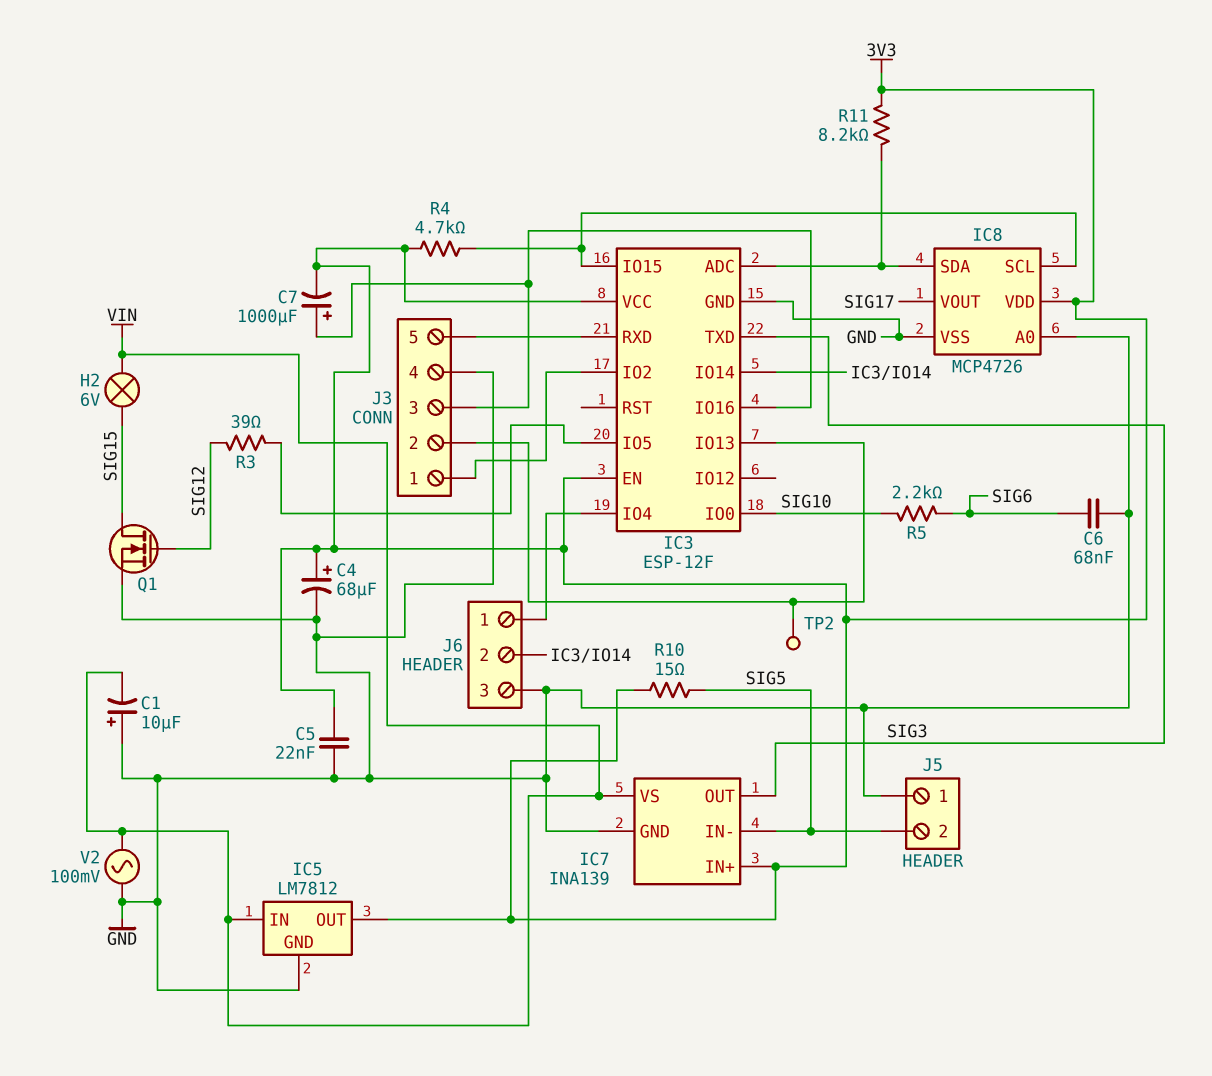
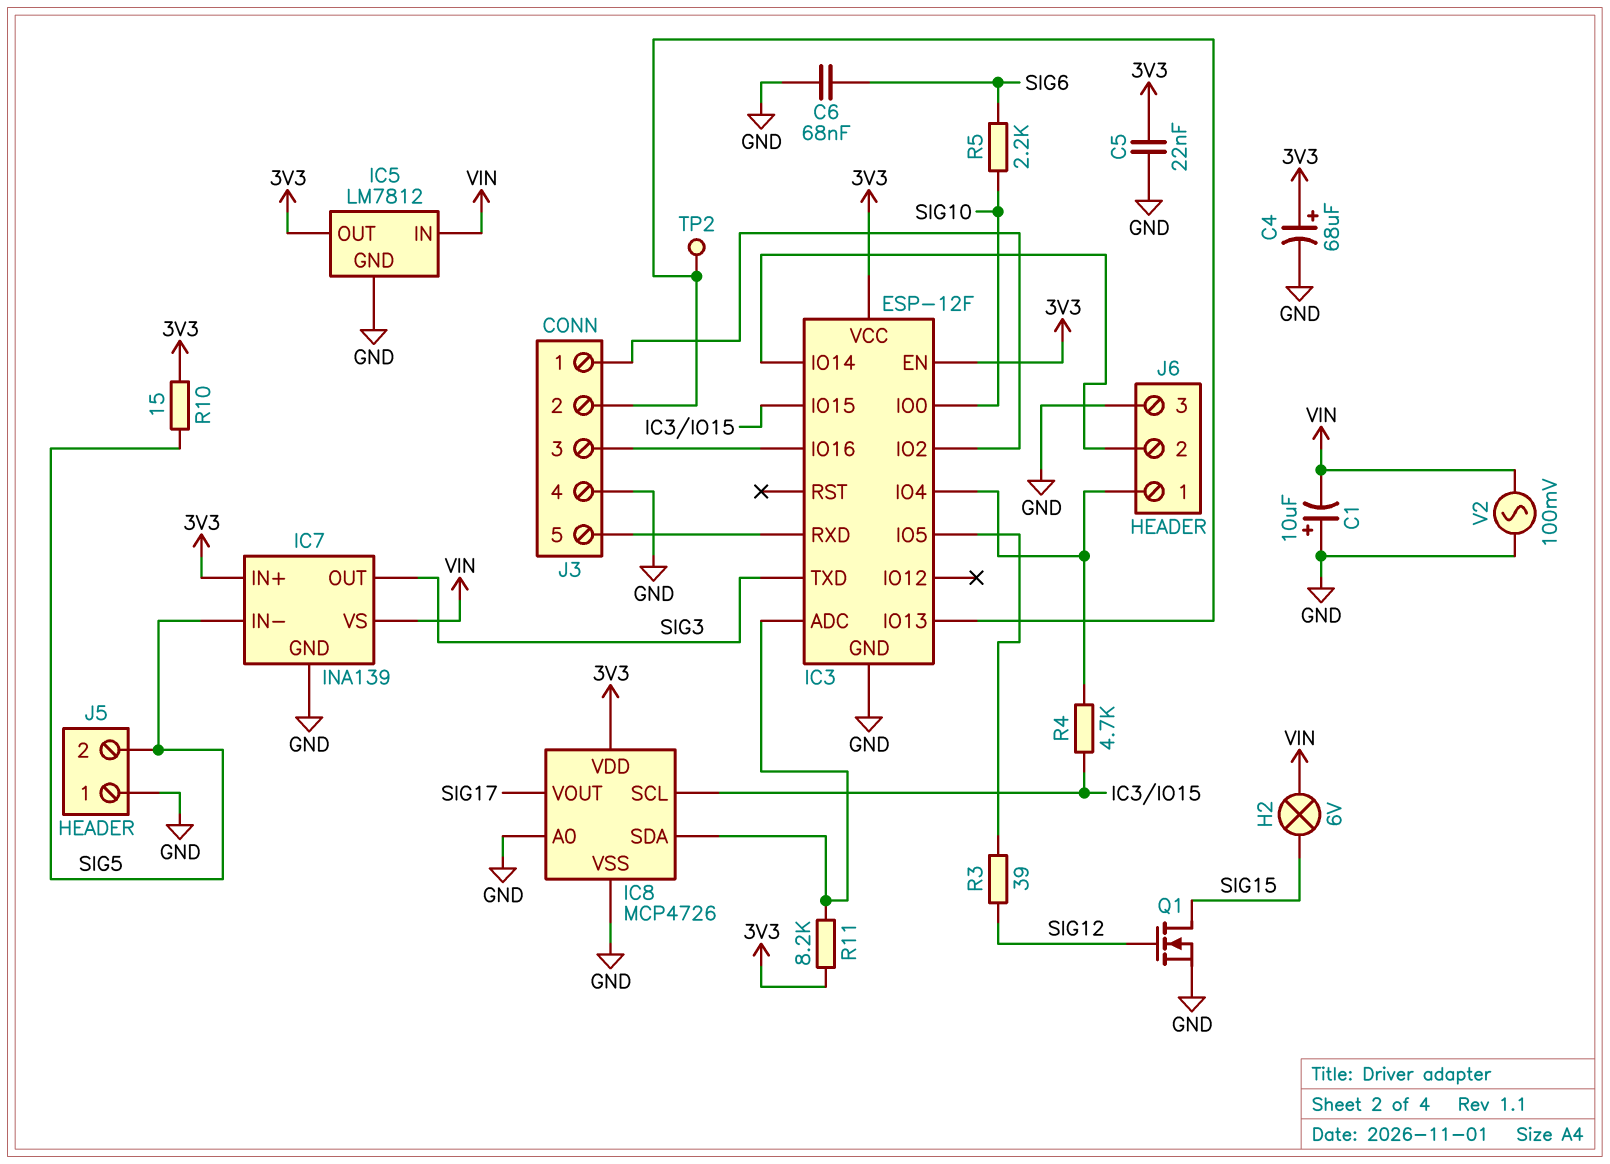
C7: 1000uF (plus IC3/IO16, minus 3V3) -> none
R4: 4.7k (3V3, IC3/IO15) -> 4.7k (IC3/IO4, IC3/IO15)

